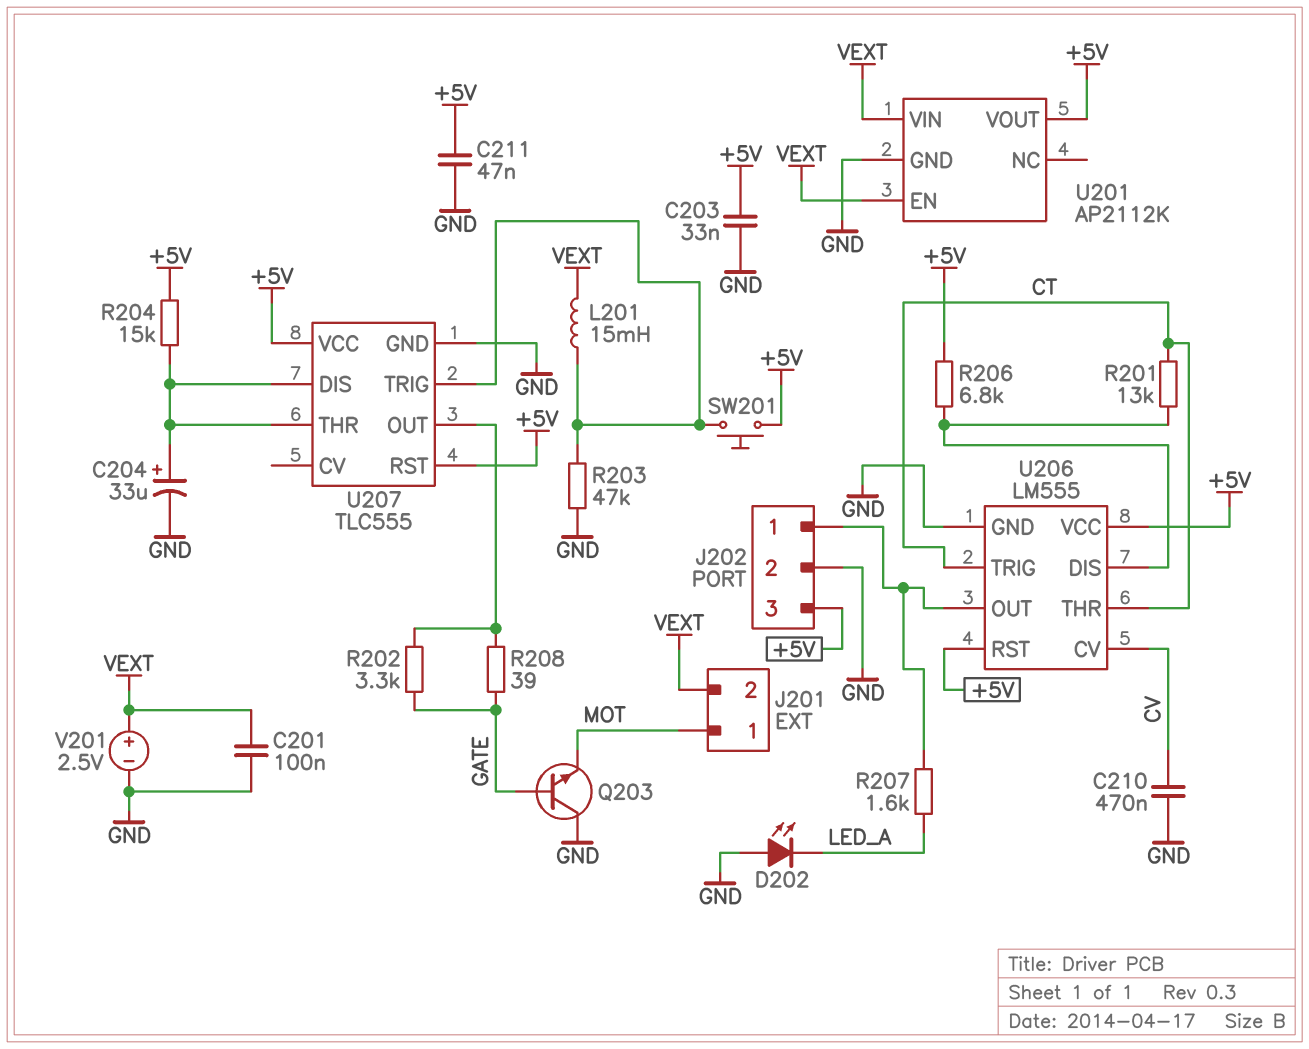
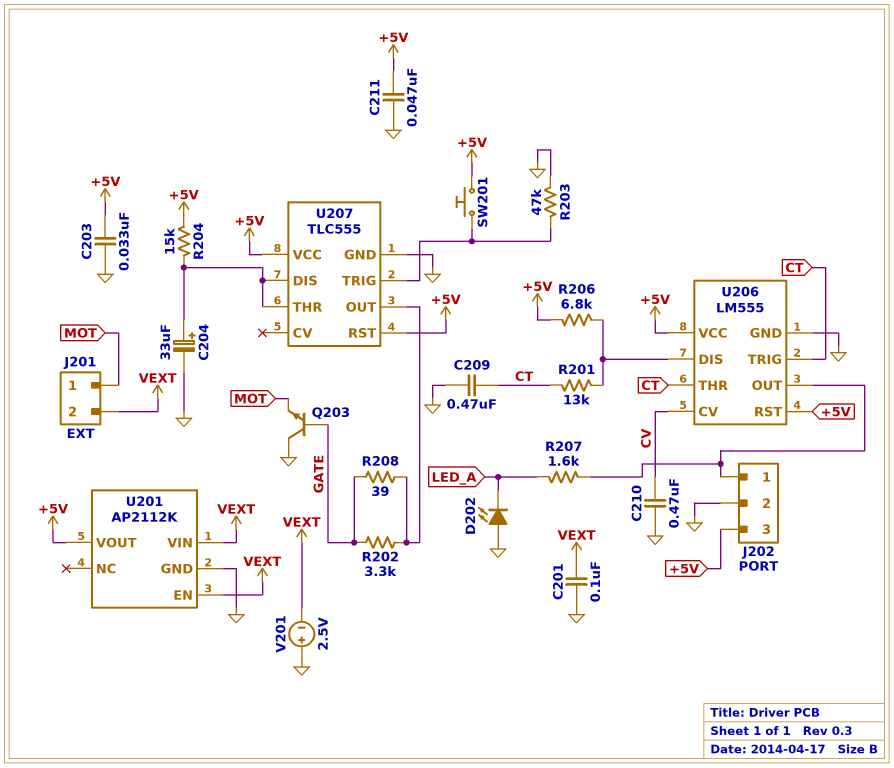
C209: none -> 470nF (CT, GND)
L201: 15mH (U207/TRIG, VEXT) -> none
V201: 2.5V (plus VEXT, minus GND) -> 2.5V (plus GND, minus VEXT)

